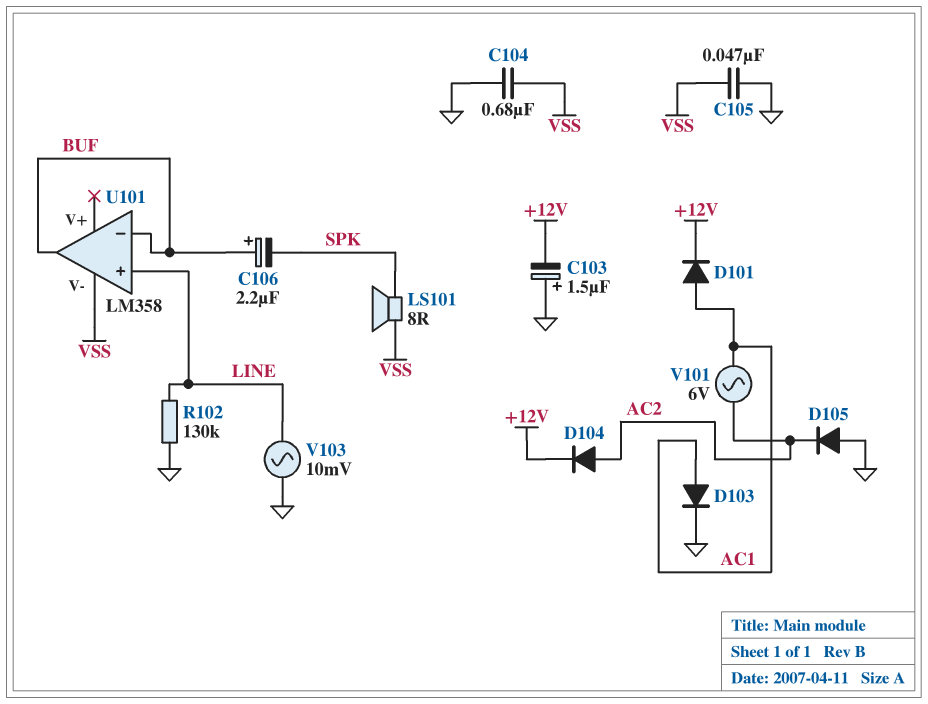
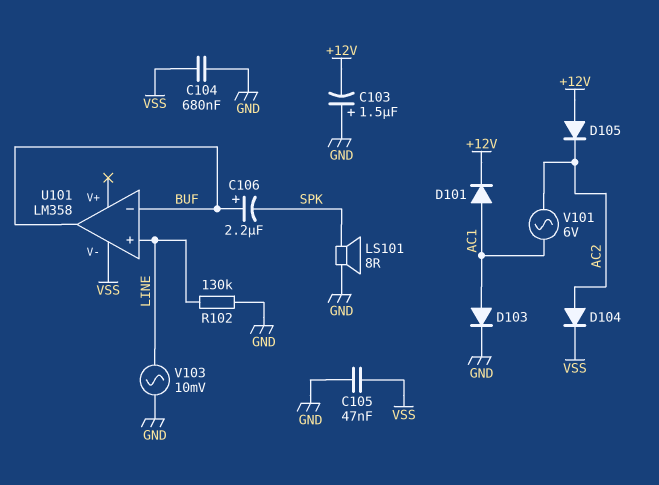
D104: diode (A AC2, K +12V) -> diode (A AC2, K VSS)
D105: diode (A GND, K AC2) -> diode (A +12V, K AC2)
LS101: speaker 8R (SPK, VSS) -> speaker 8R (GND, SPK)

